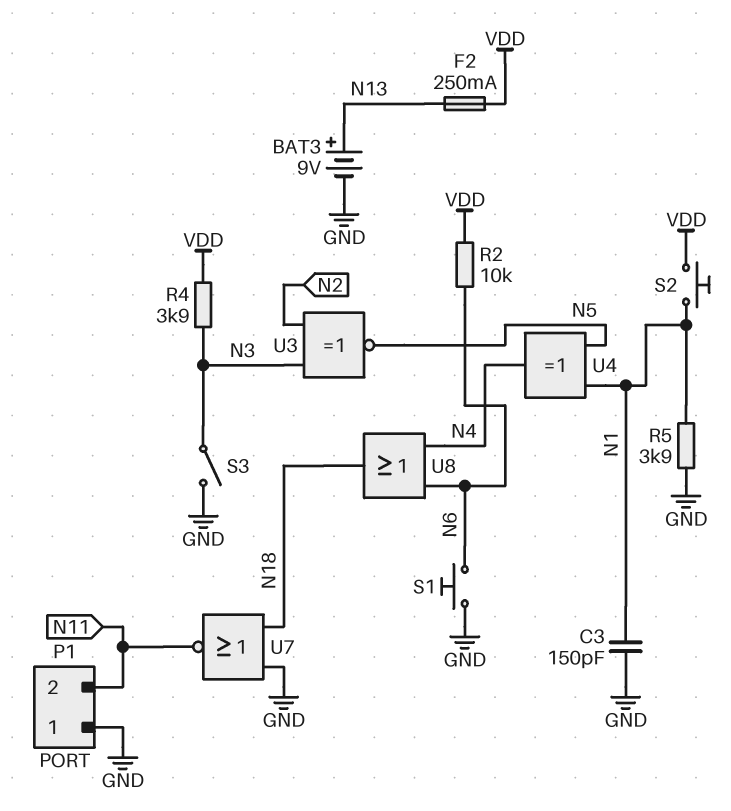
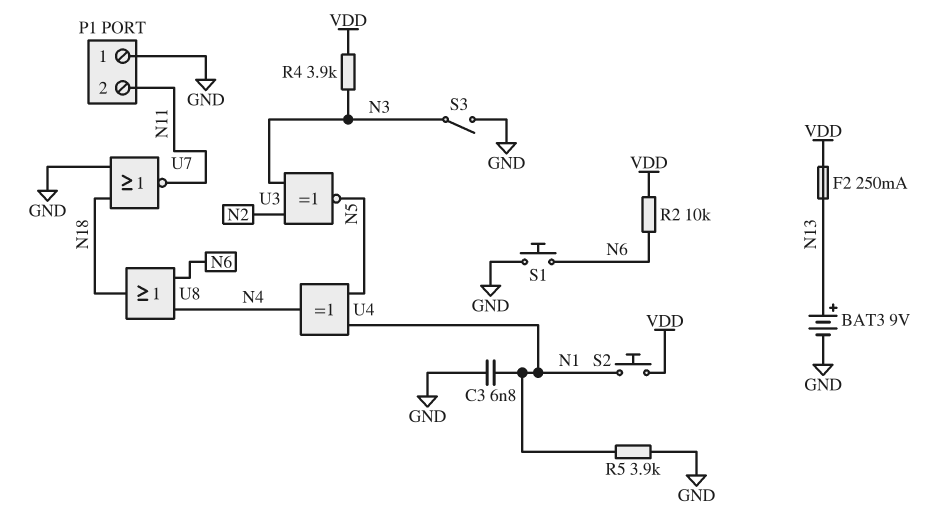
C3: 150pF (GND, N1) -> 6.8nF (GND, N1)

